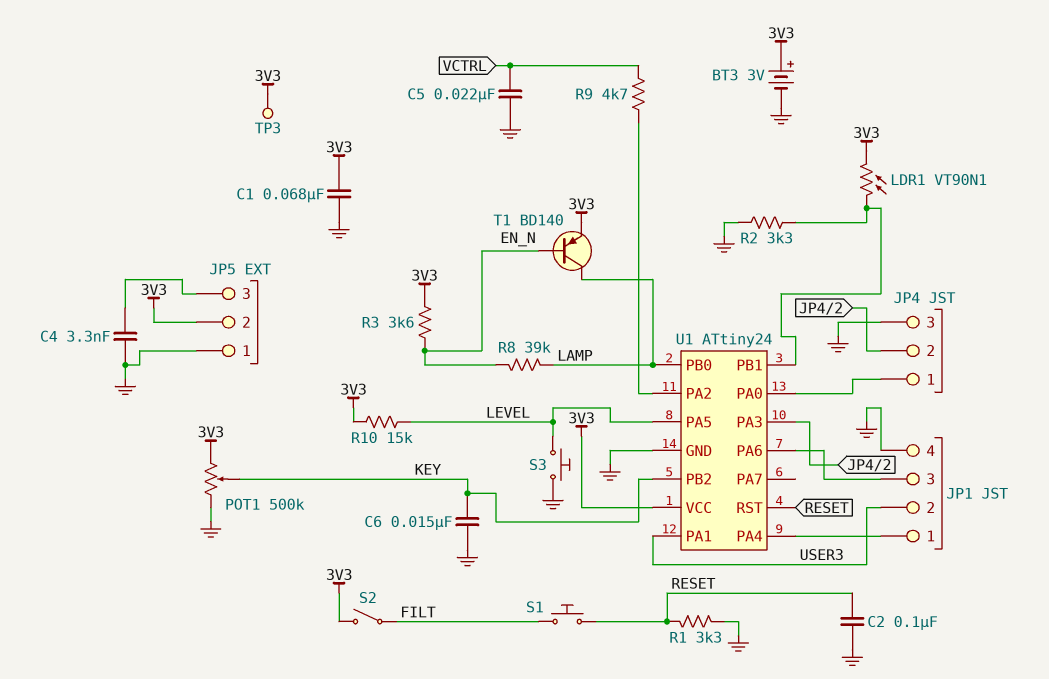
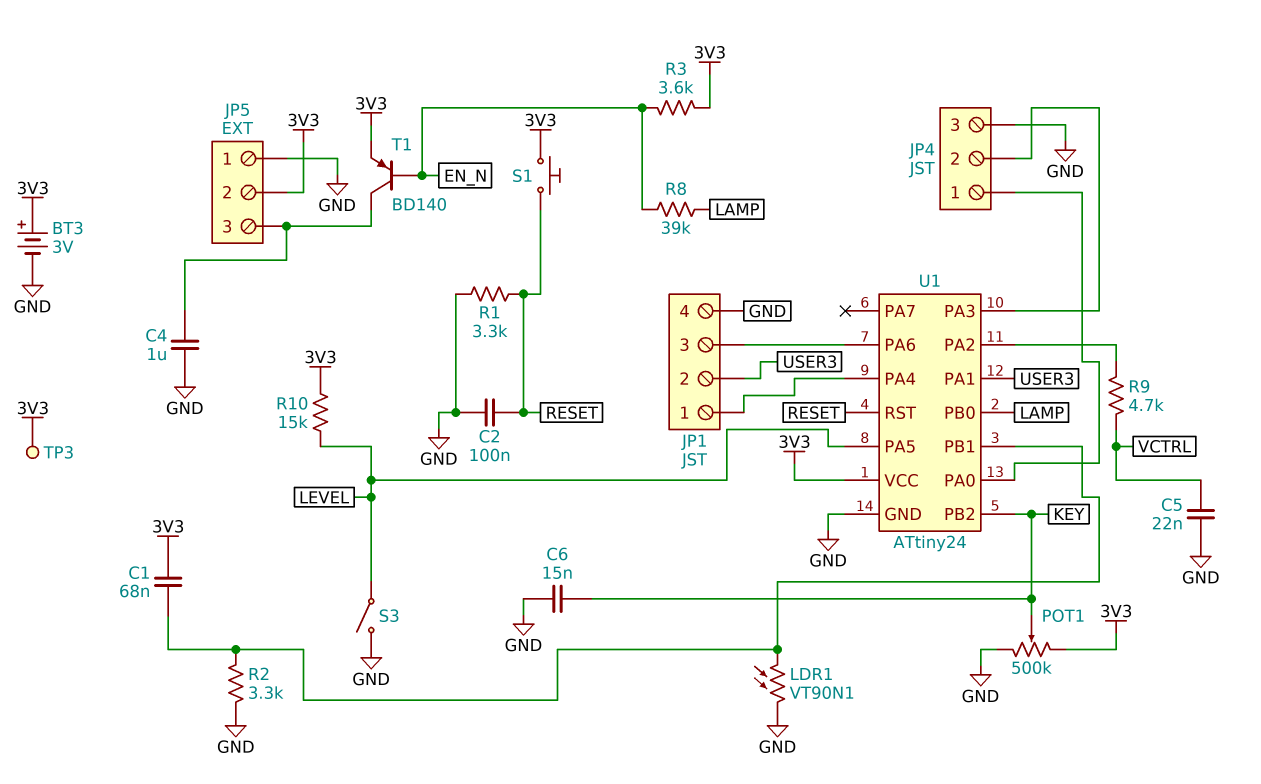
C1: 68nF (3V3, GND) -> 68nF (3V3, U1/PB1)
C4: 3.3nF (GND, JP5/3) -> 1uF (GND, JP5/3)
LDR1: VT90N1 (3V3, U1/PB1) -> VT90N1 (GND, U1/PB1)
S1: button (FILT, RESET) -> button (3V3, RESET)
S2: switch (3V3, FILT) -> none
S3: button (GND, LEVEL) -> switch (GND, LEVEL)
T1: PNP BD140 (B EN_N, C LAMP, E 3V3) -> PNP BD140 (B EN_N, C JP5/3, E 3V3)

